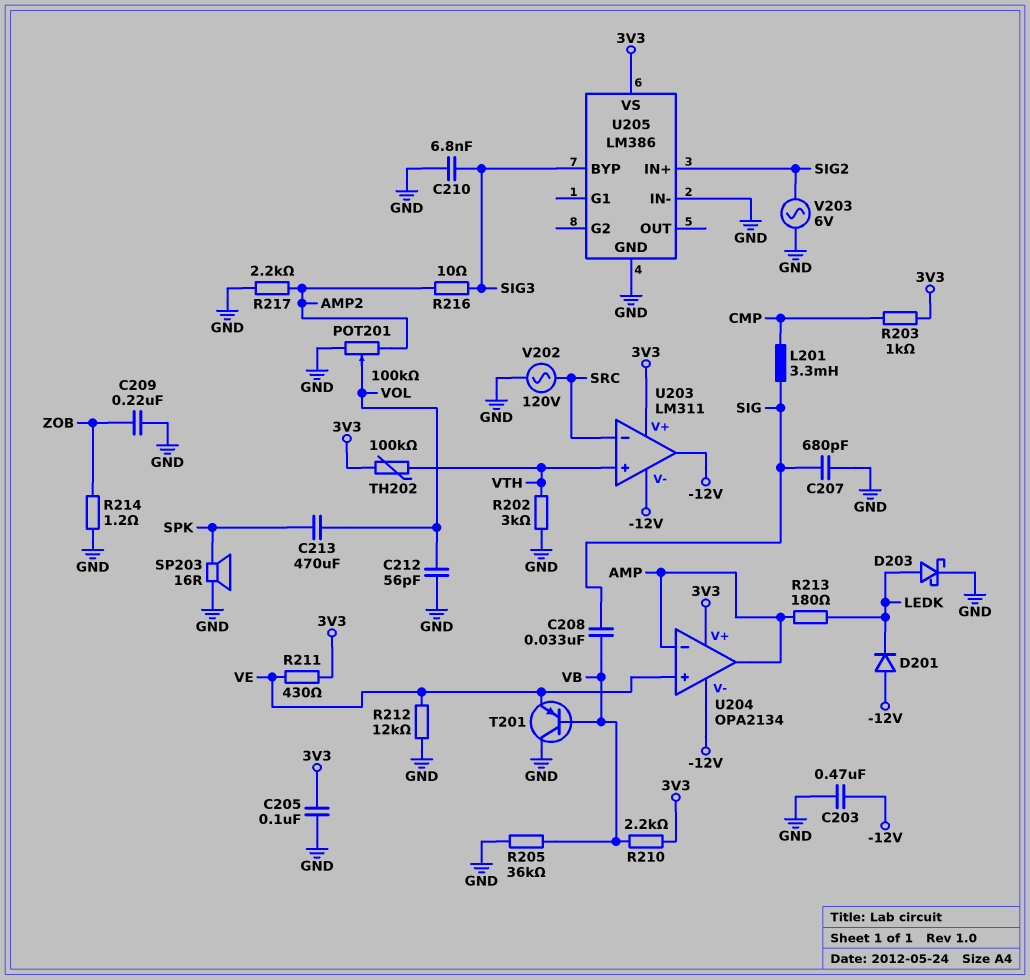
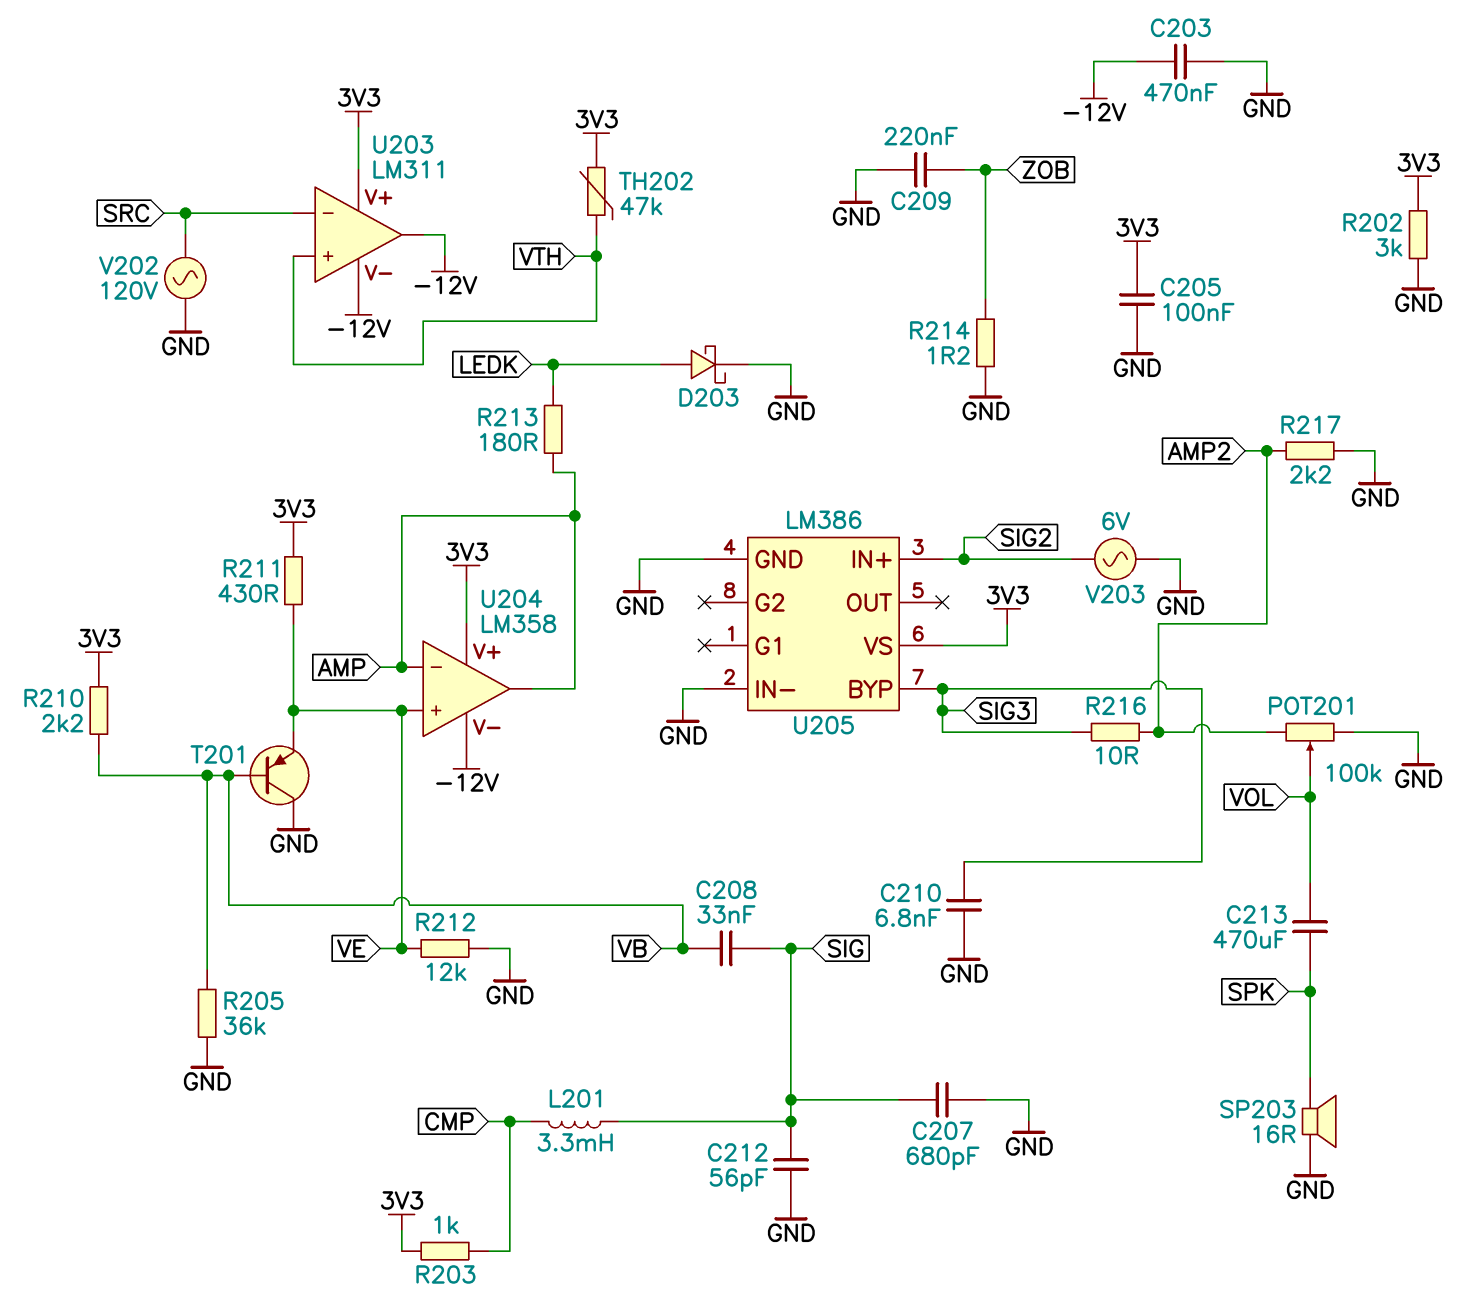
C212: 56pF (GND, VOL) -> 56pF (GND, SIG)
D201: diode (A -12V, K LEDK) -> none
R202: 3k (GND, VTH) -> 3k (3V3, GND)
TH202: 100k (3V3, VTH) -> 47k (3V3, VTH)
U204: OPA2134 -> LM358

